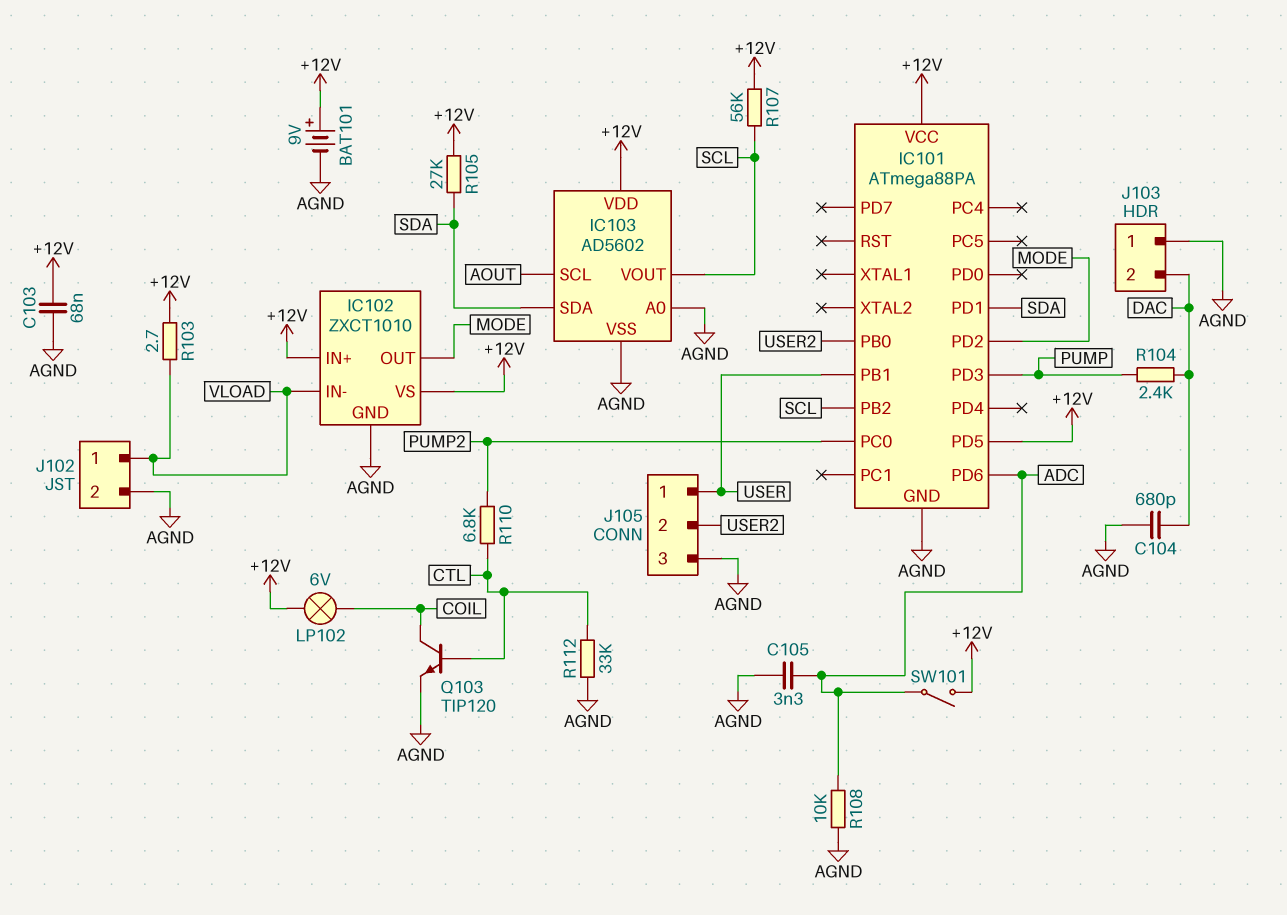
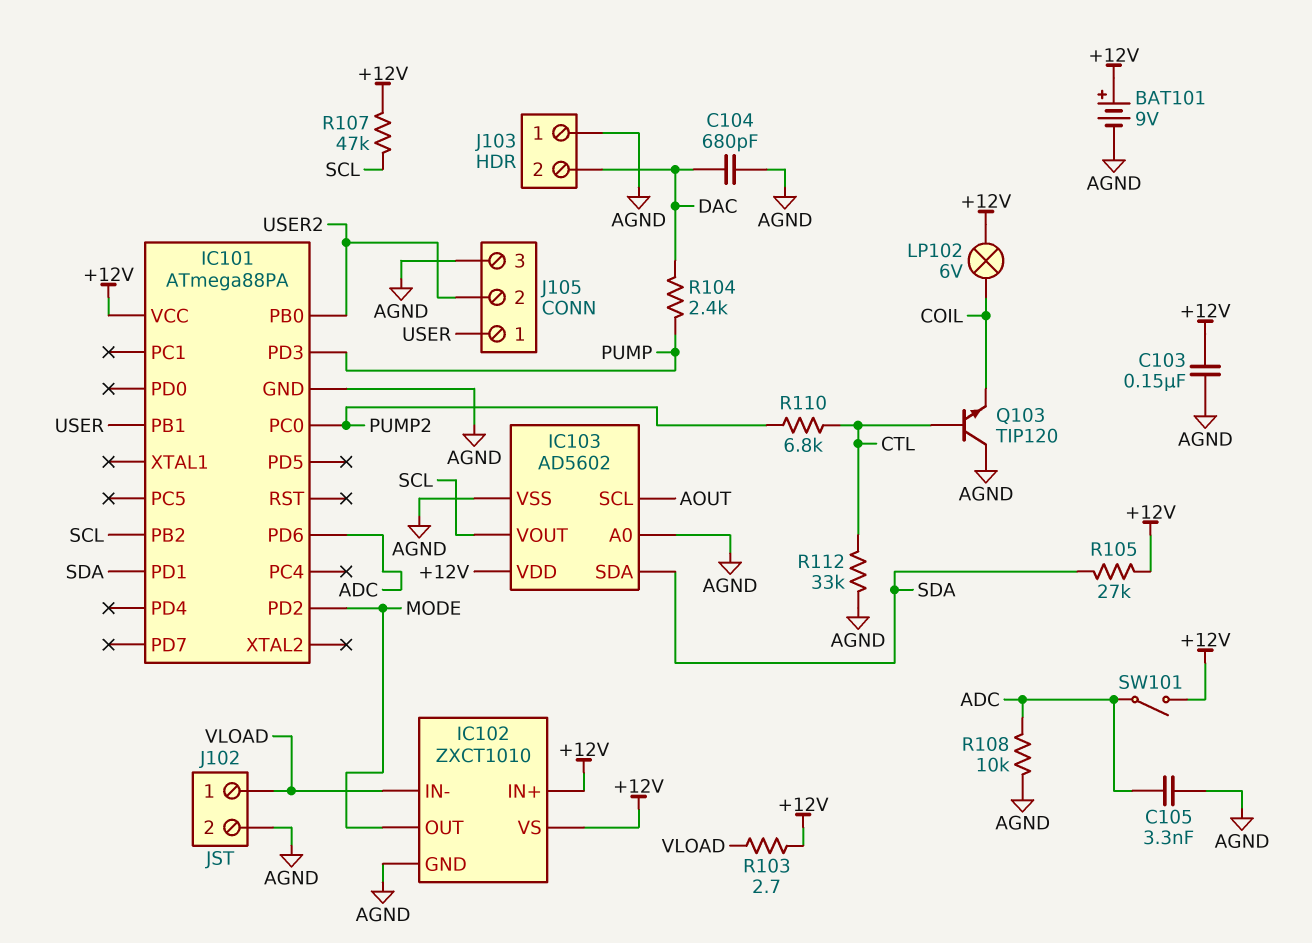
C103: 68nF (+12V, AGND) -> 150nF (+12V, AGND)
IC101 pin PD5: +12V -> none
Q103: NPN TIP120 (B CTL, C COIL, E AGND) -> NPN TIP120 (B CTL, C AGND, E COIL)
R107: 56k (+12V, SCL) -> 47k (+12V, SCL)

